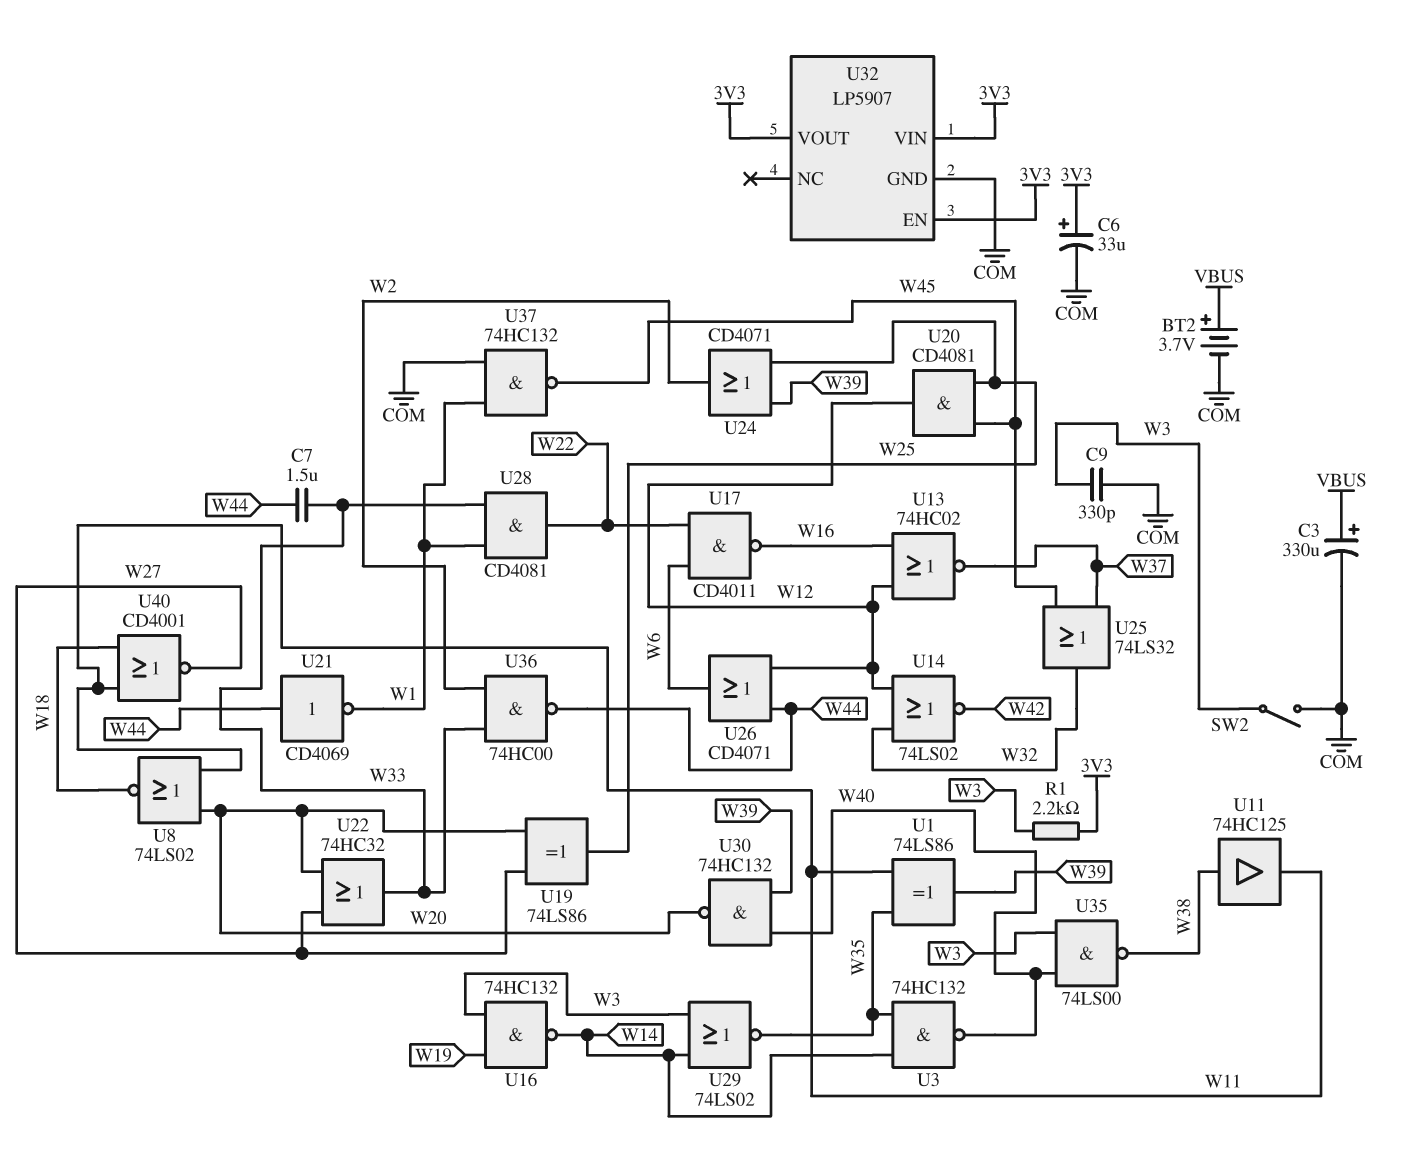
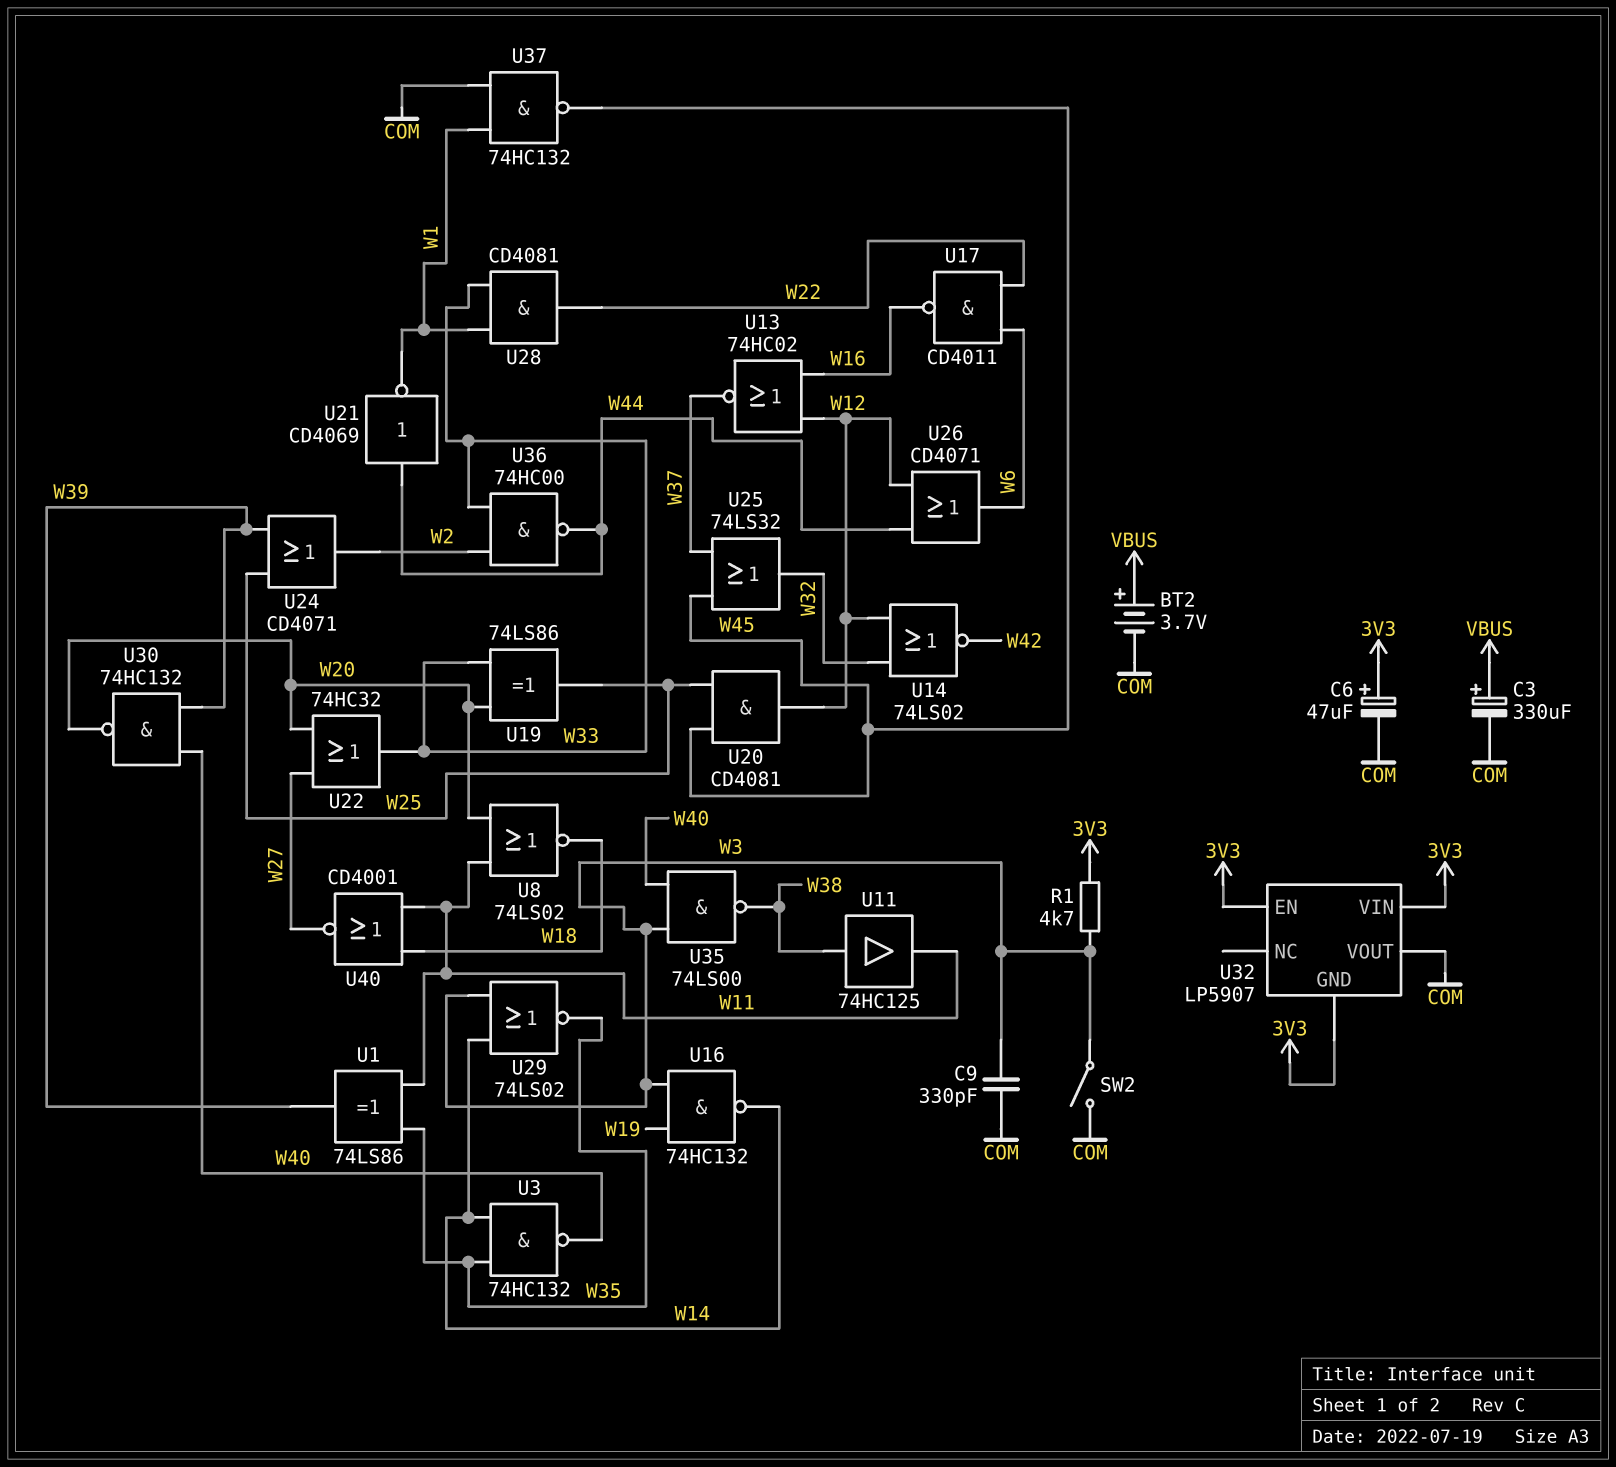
C6: 33uF (plus 3V3, minus COM) -> 47uF (plus 3V3, minus COM)
C7: 1.5uF (W33, W44) -> none
R1: 2.2k (3V3, W3) -> 4.7k (3V3, W3)
U19: XOR 74LS86 (in W20, in W27, out W25) -> XOR 74LS86 (in W20, in W33, out W25)
U32 pin GND: COM -> 3V3
U32 pin VOUT: 3V3 -> COM

